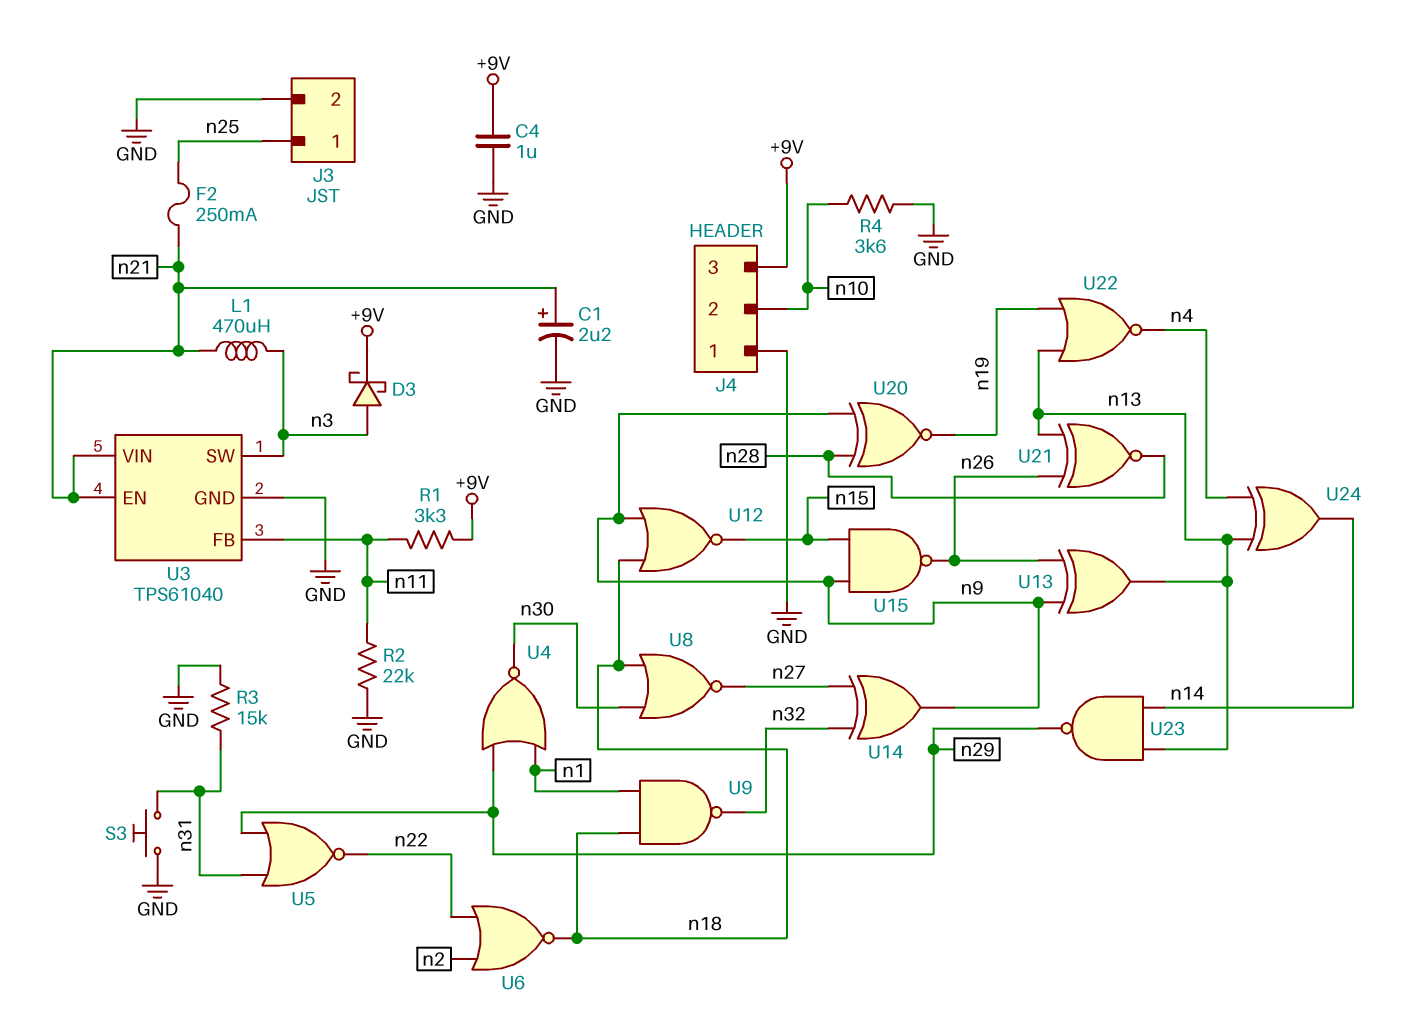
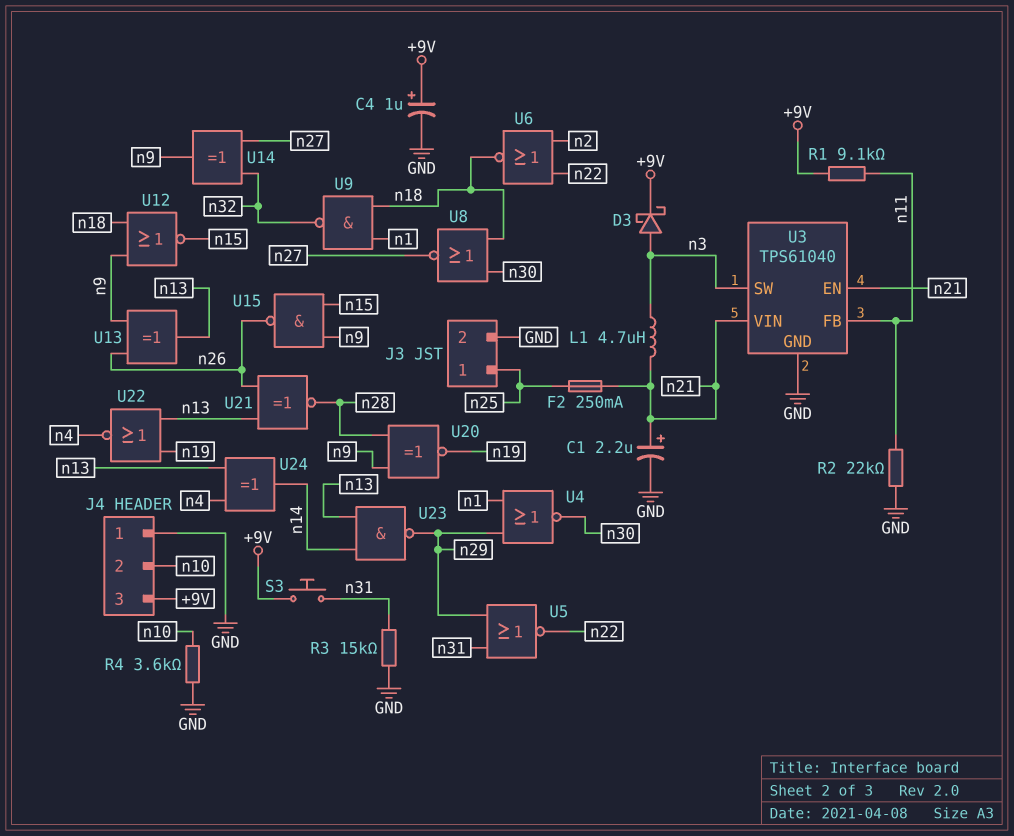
C4: 1uF (+9V, GND) -> 1uF (plus +9V, minus GND)
L1: 470uH (n3, n21) -> 4.7uH (n3, n21)
R1: 3.3k (+9V, n11) -> 9.1k (+9V, n11)
S3: button (GND, n31) -> button (+9V, n31)

